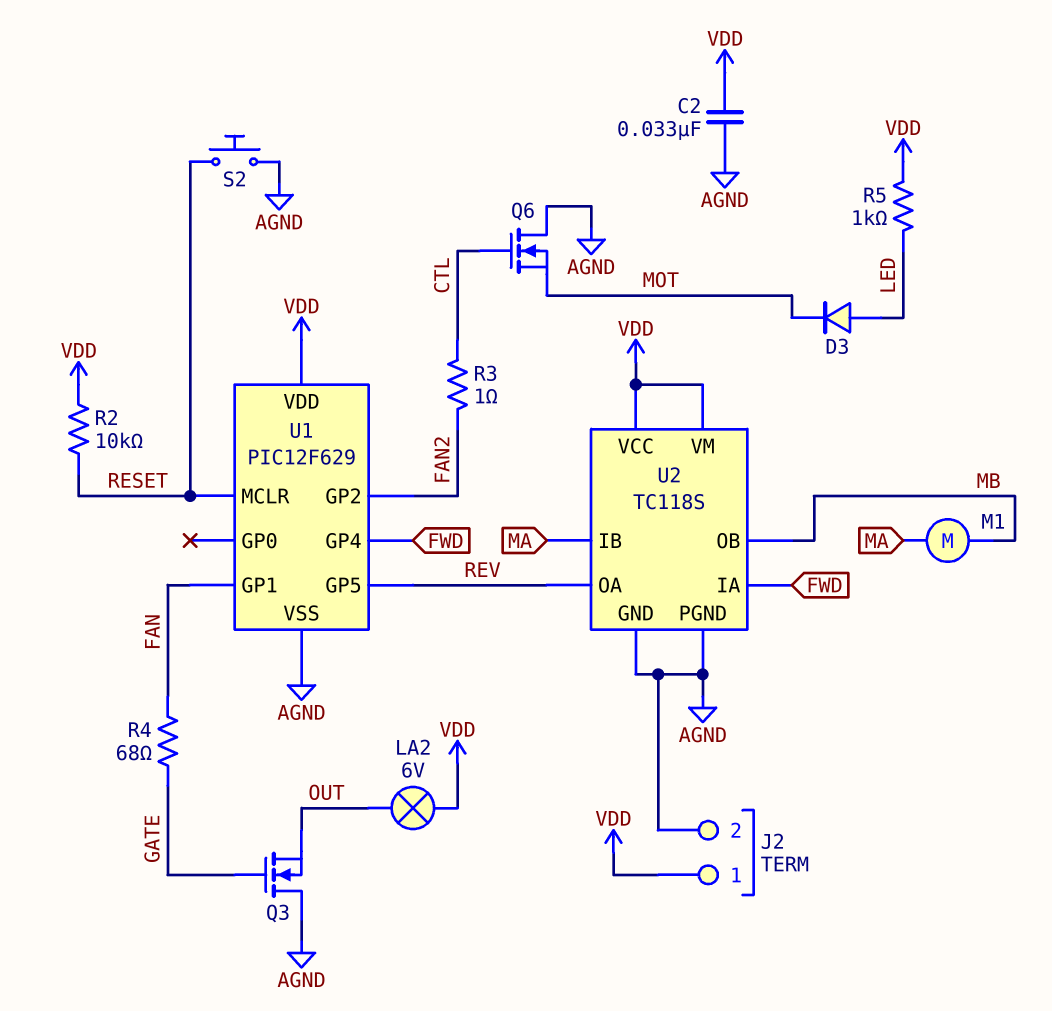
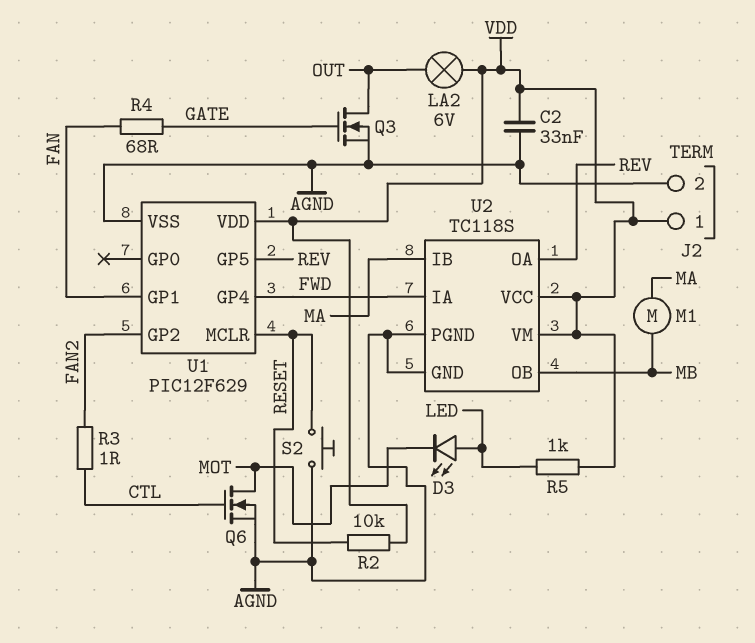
D3: diode (A LED, K MOT) -> LED (A LED, K MOT)
Q3: NMOS (G GATE, D AGND, S OUT) -> NMOS (G GATE, D OUT, S AGND)
Q6: NMOS (G CTL, D AGND, S MOT) -> NMOS (G CTL, D MOT, S AGND)

